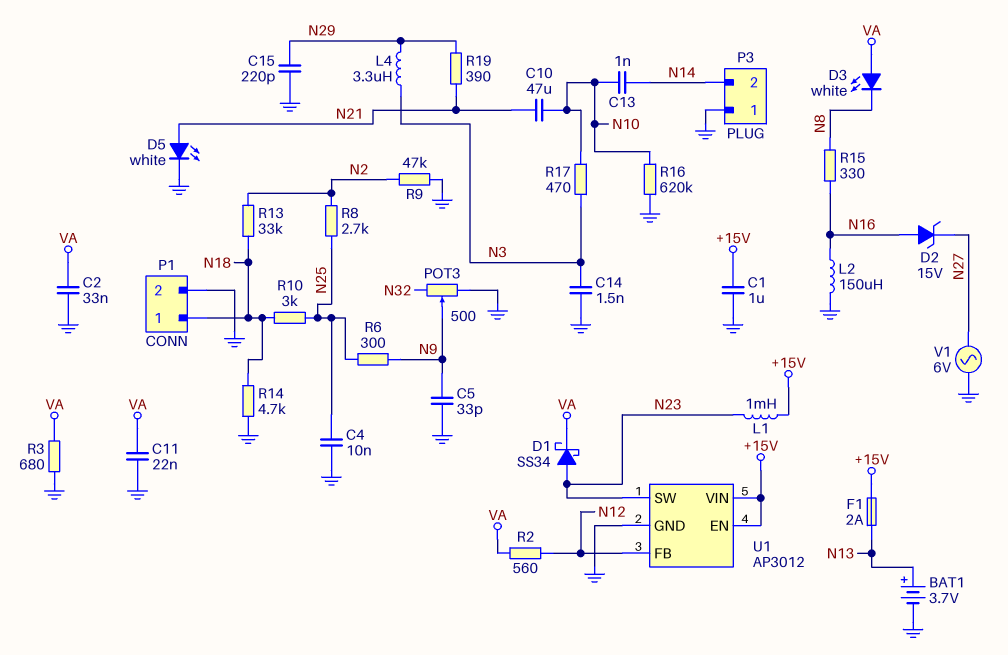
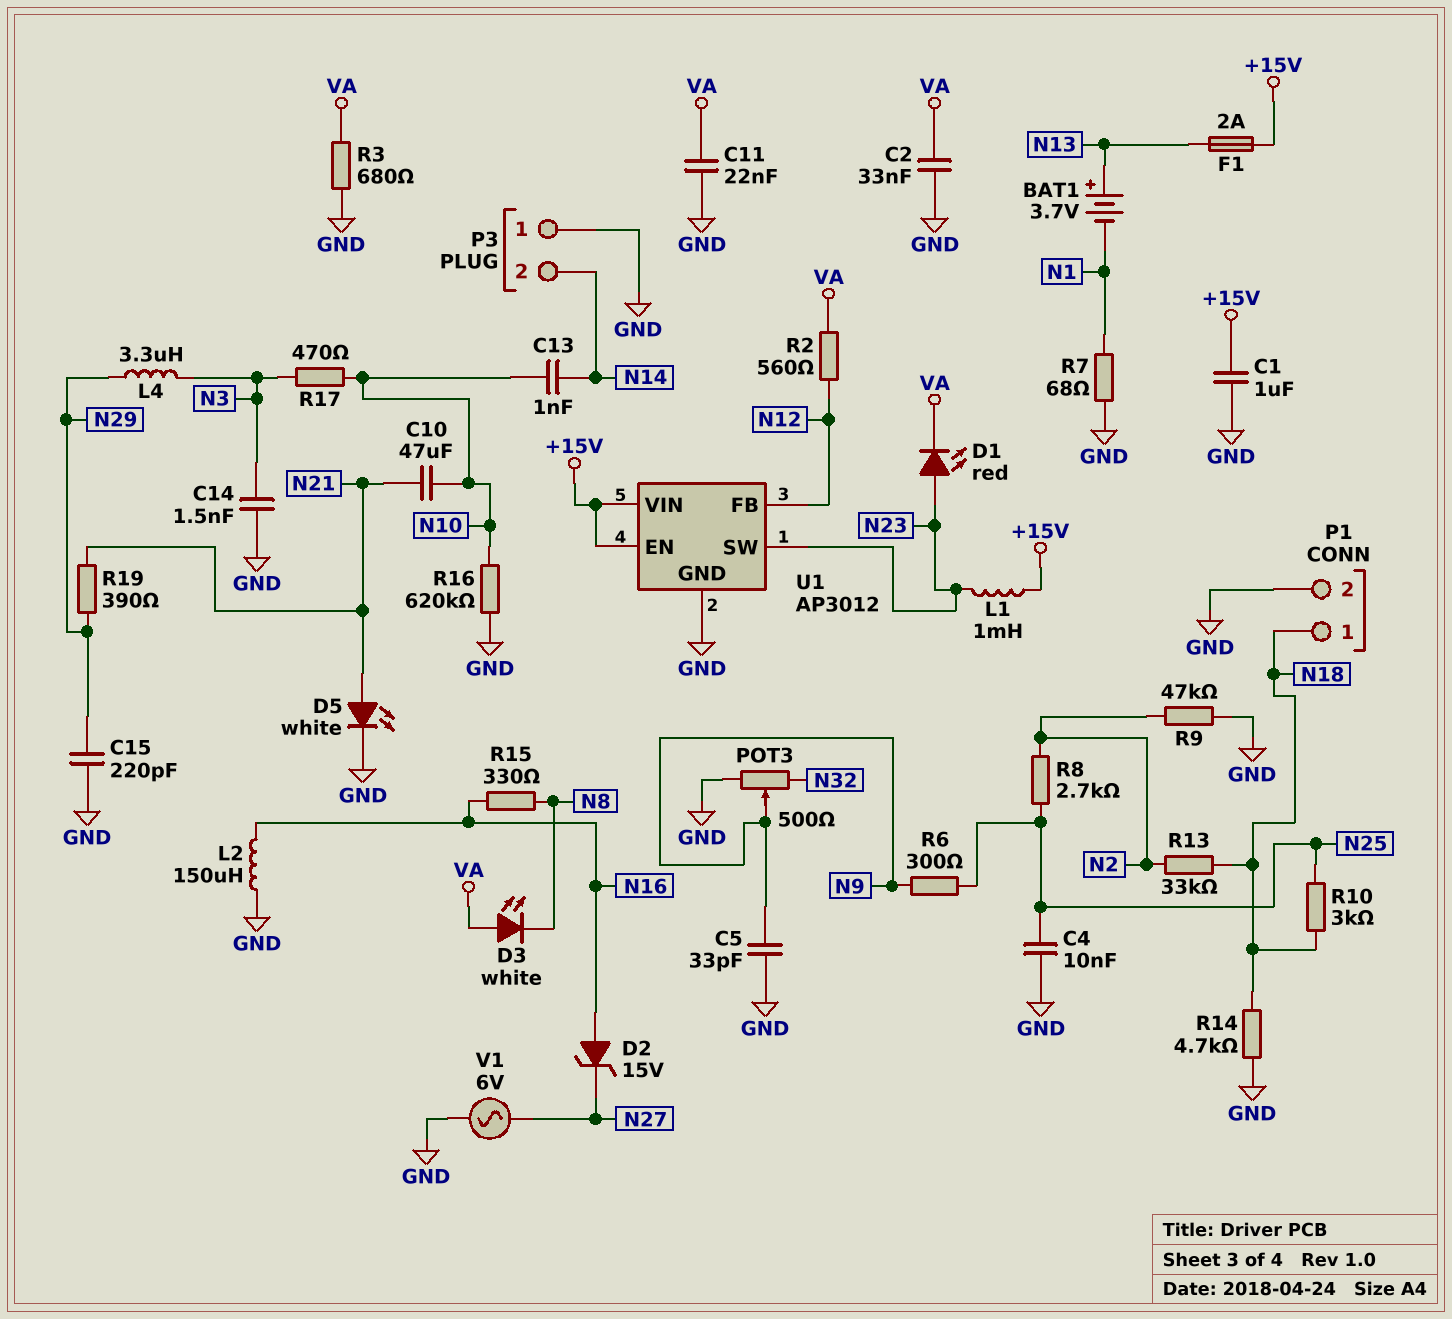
BAT1: 3.7V (plus N13, minus GND) -> 3.7V (plus N13, minus N1)
D1: schottky SS34 (A N23, K VA) -> LED red (A N23, K VA)
R7: none -> 68 (GND, N1)

